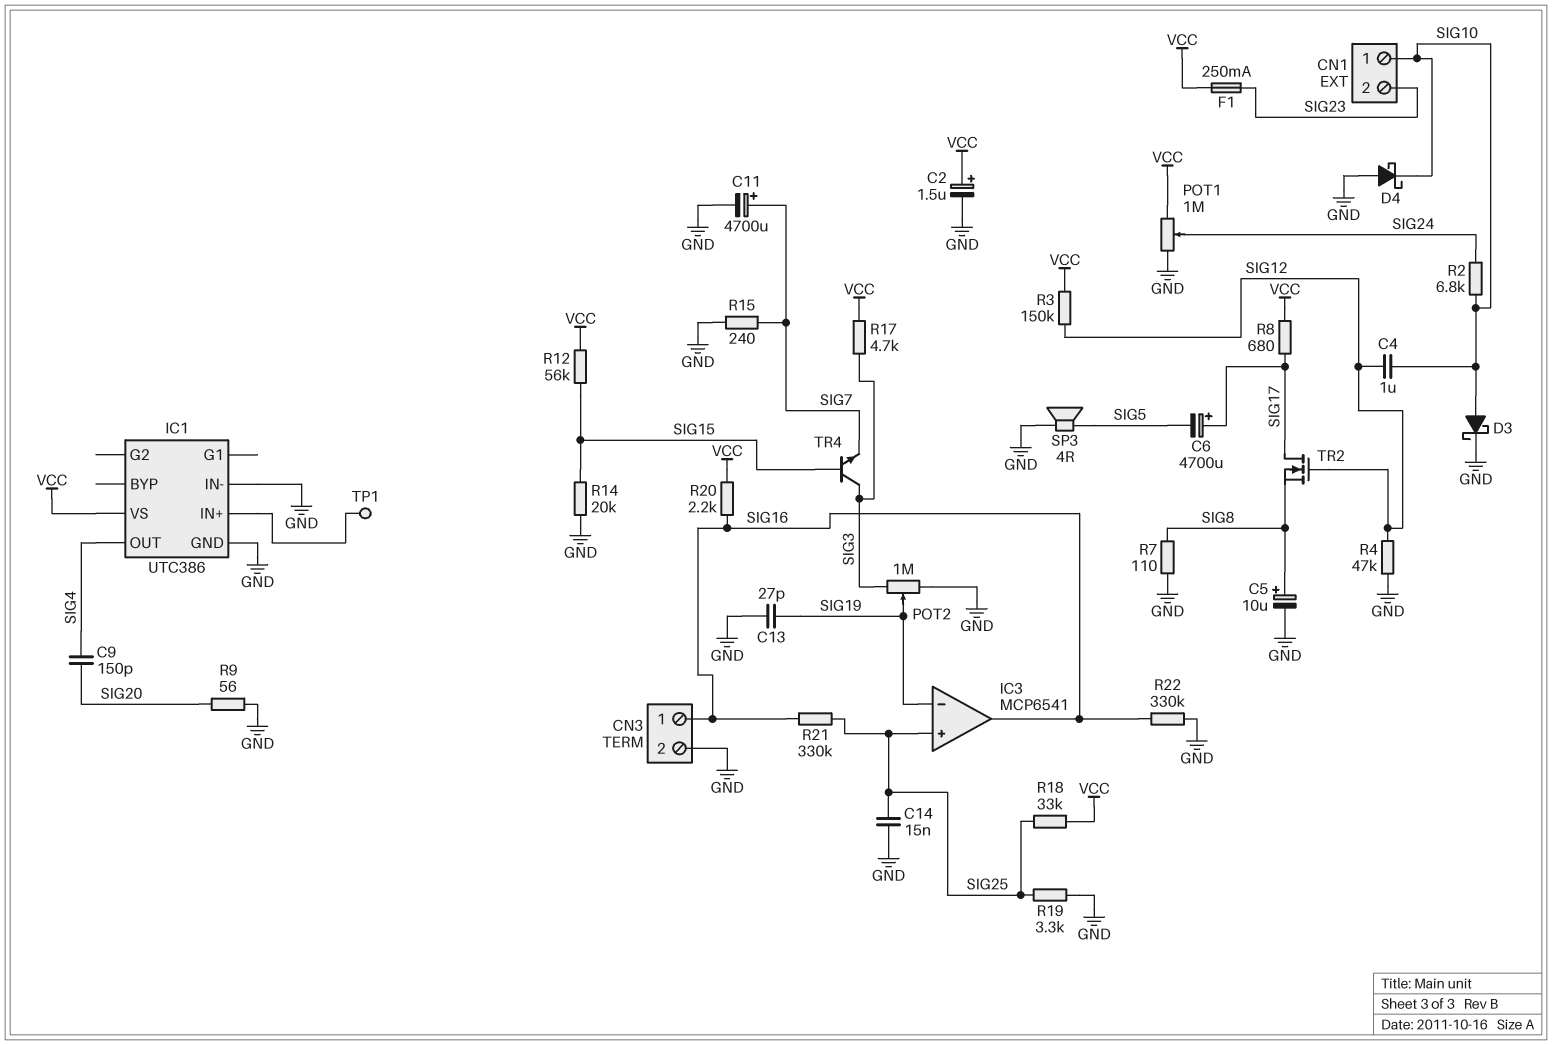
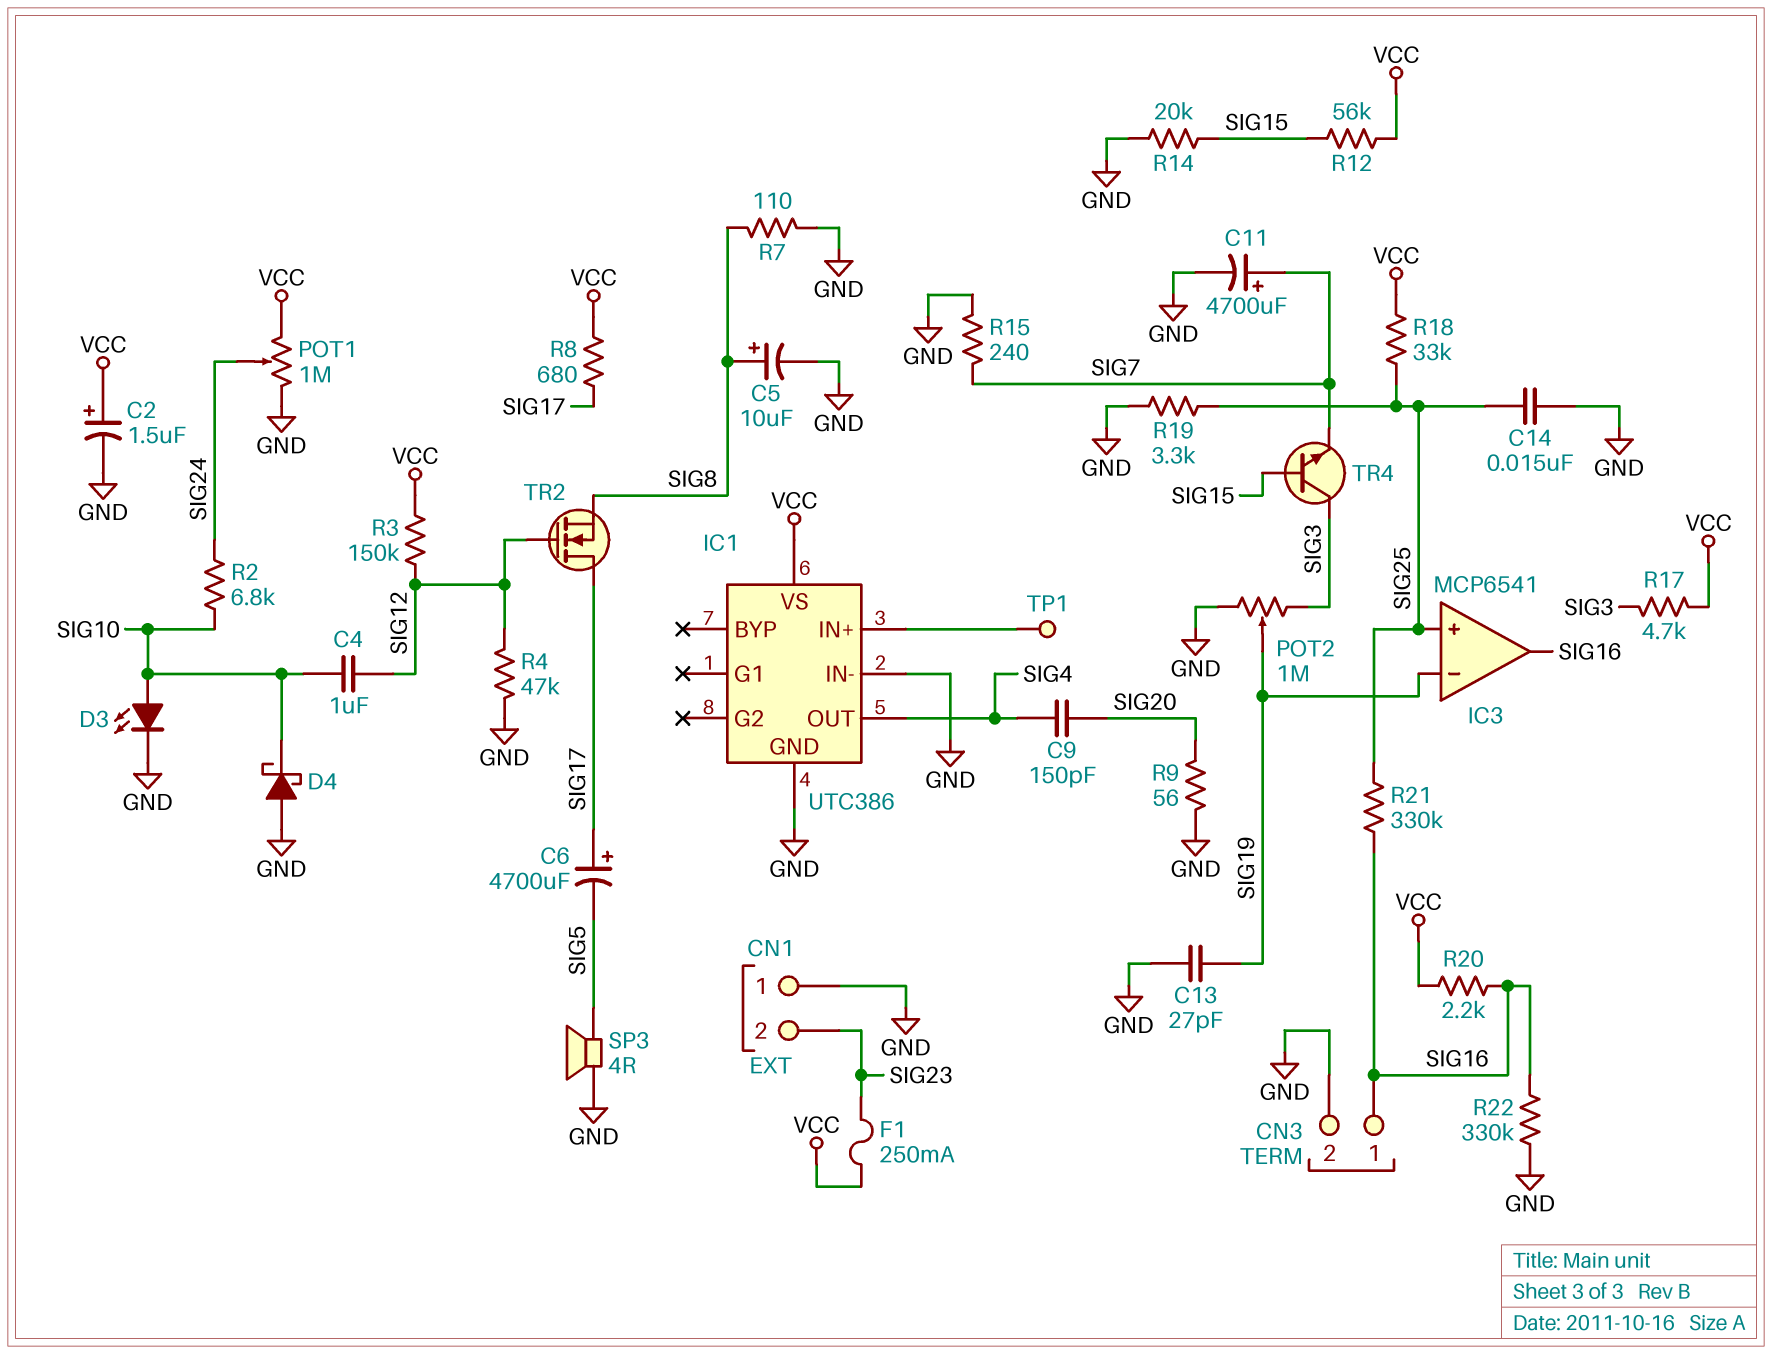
CN1 pin 1: SIG10 -> GND
D3: schottky (A SIG10, K GND) -> LED (A SIG10, K GND)

